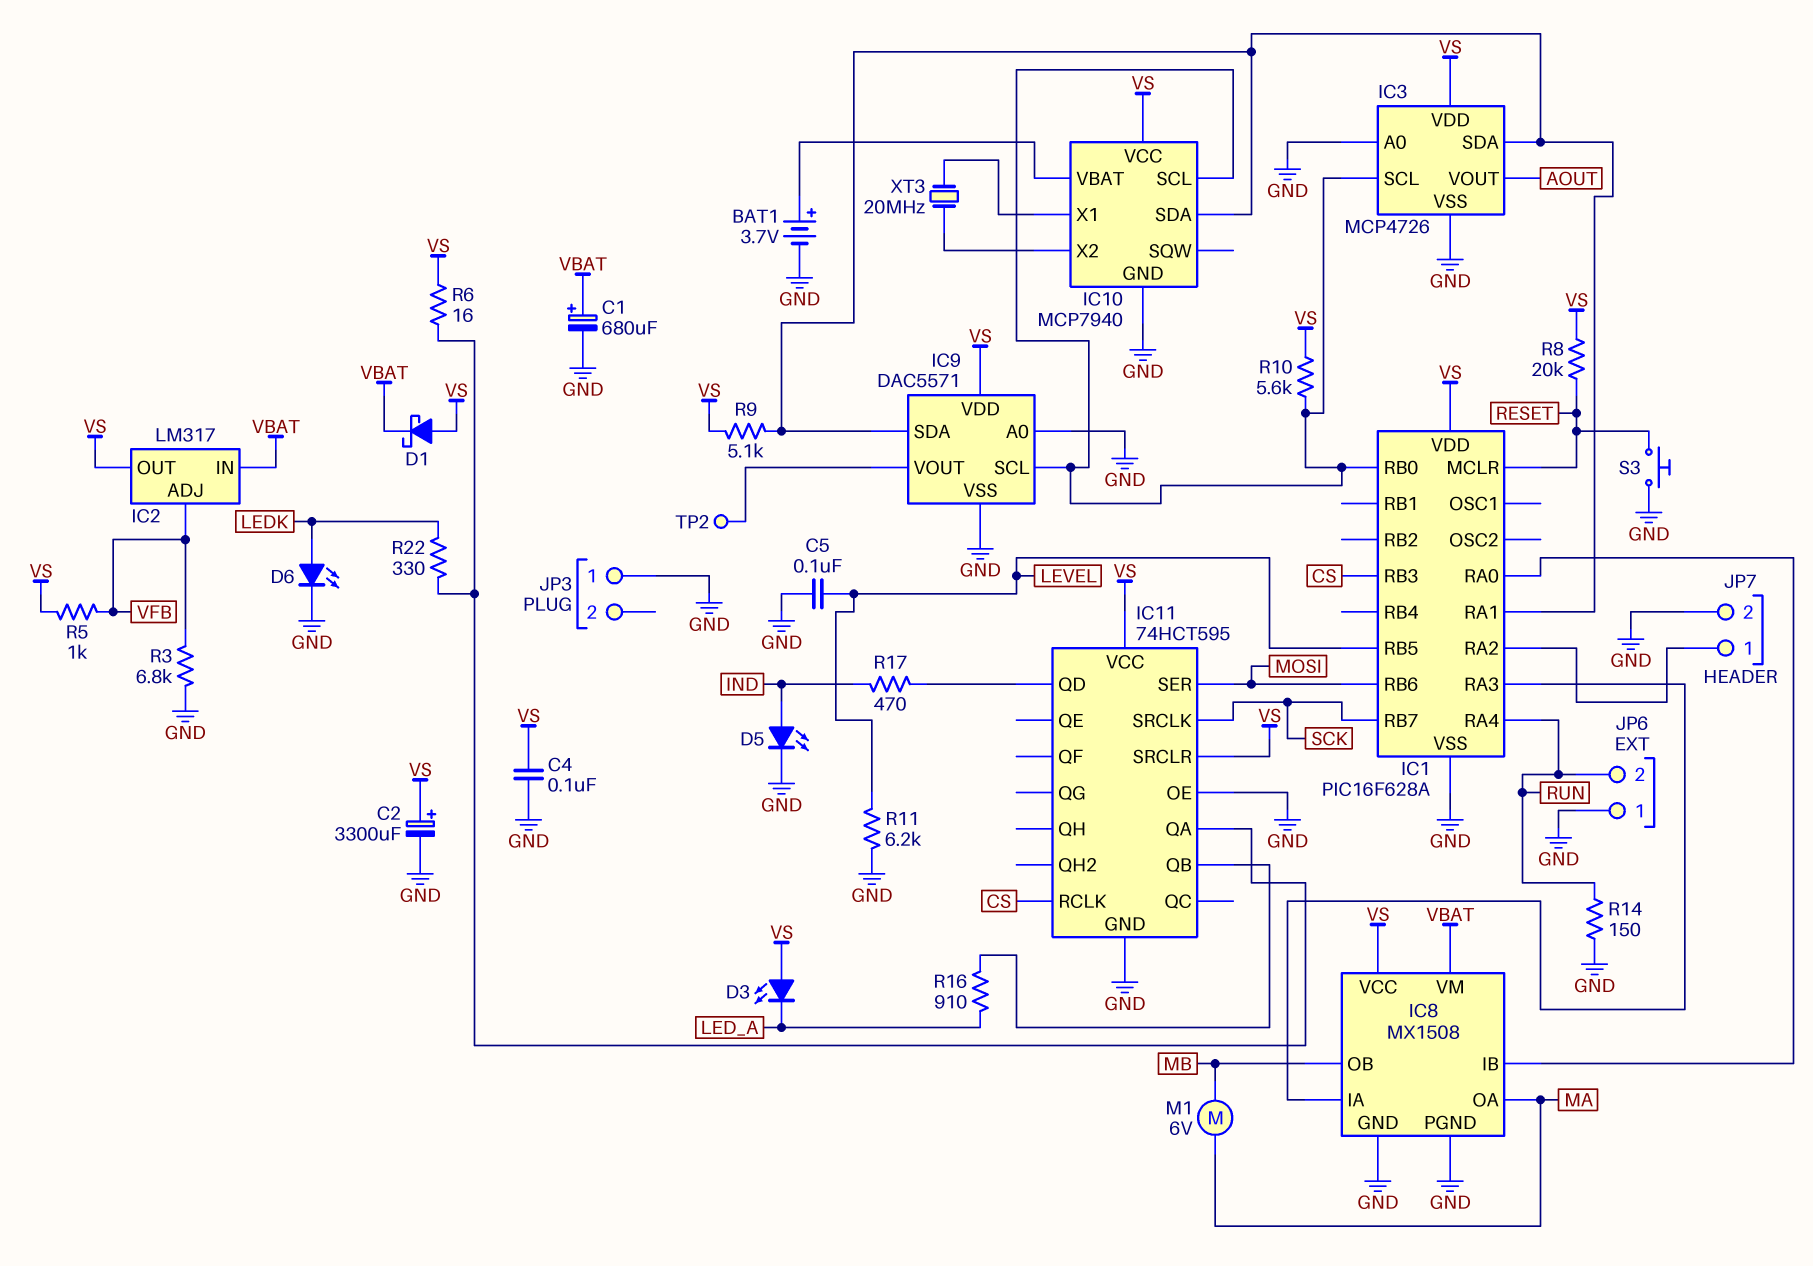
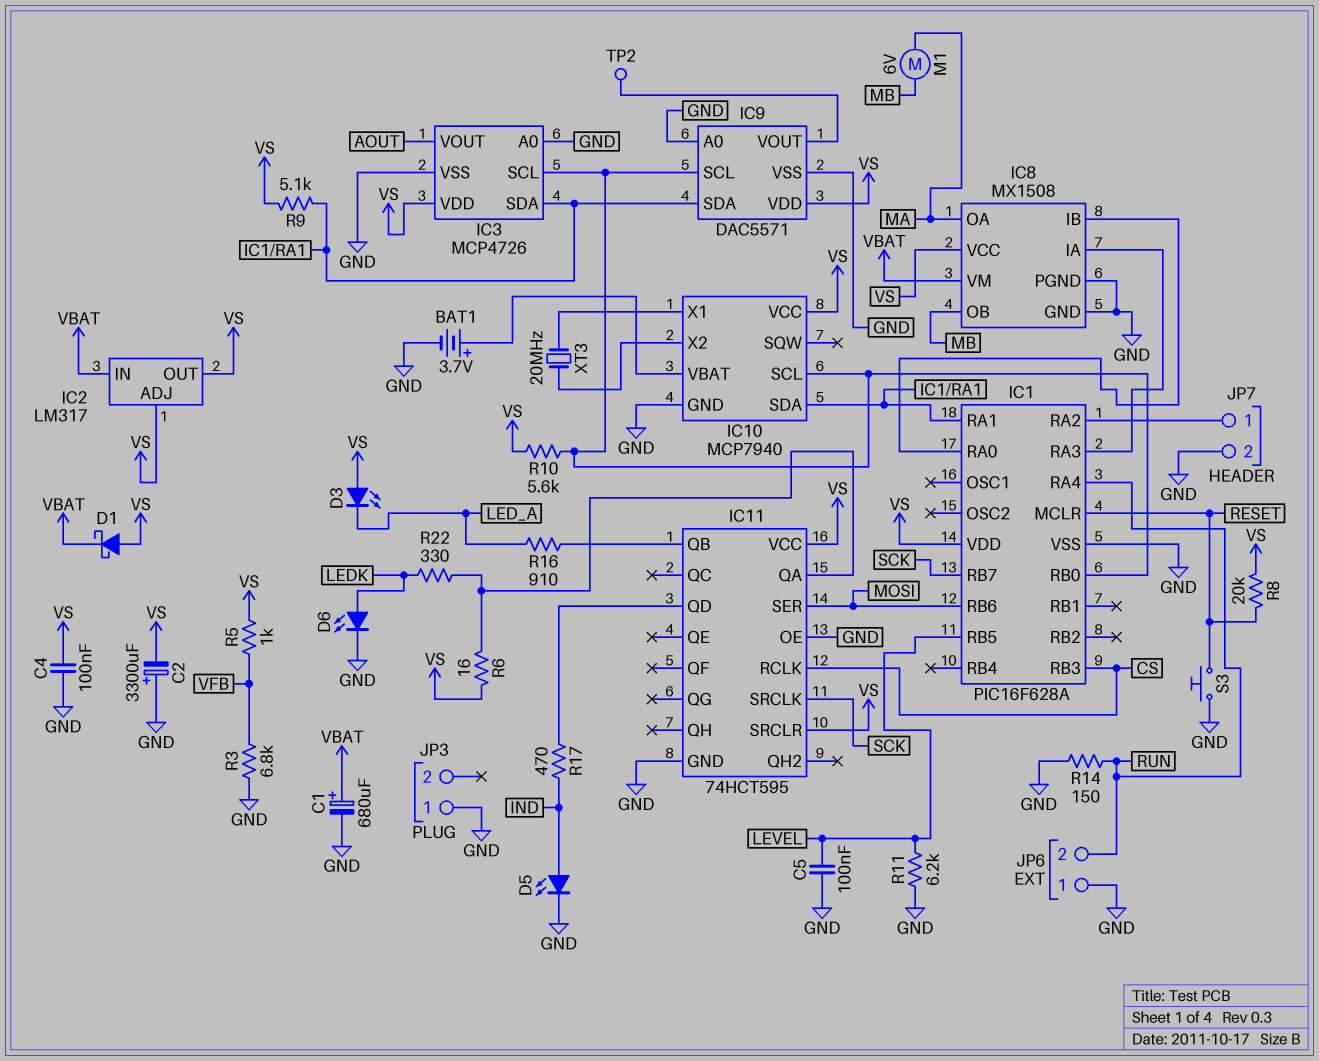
C2: 3300uF (plus VS, minus GND) -> 3300uF (plus GND, minus VS)
IC2 pin ADJ: VFB -> VS

